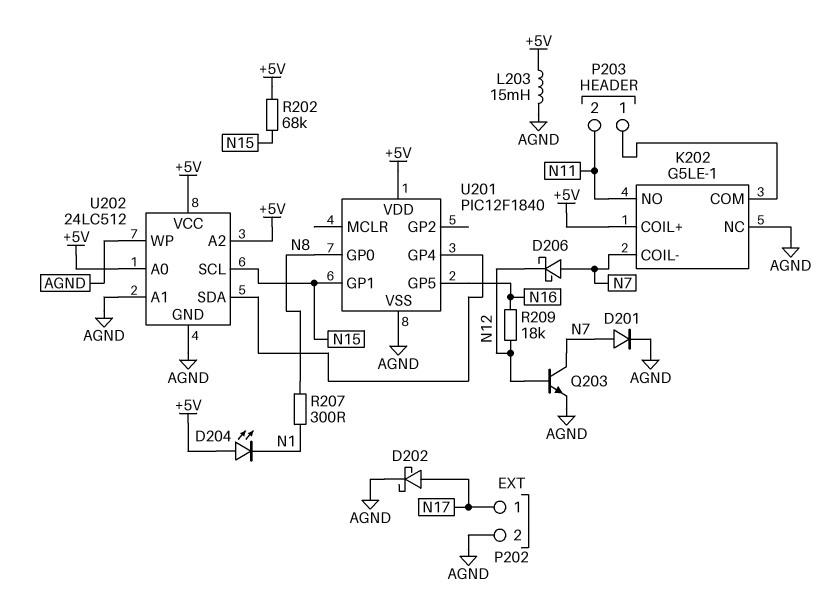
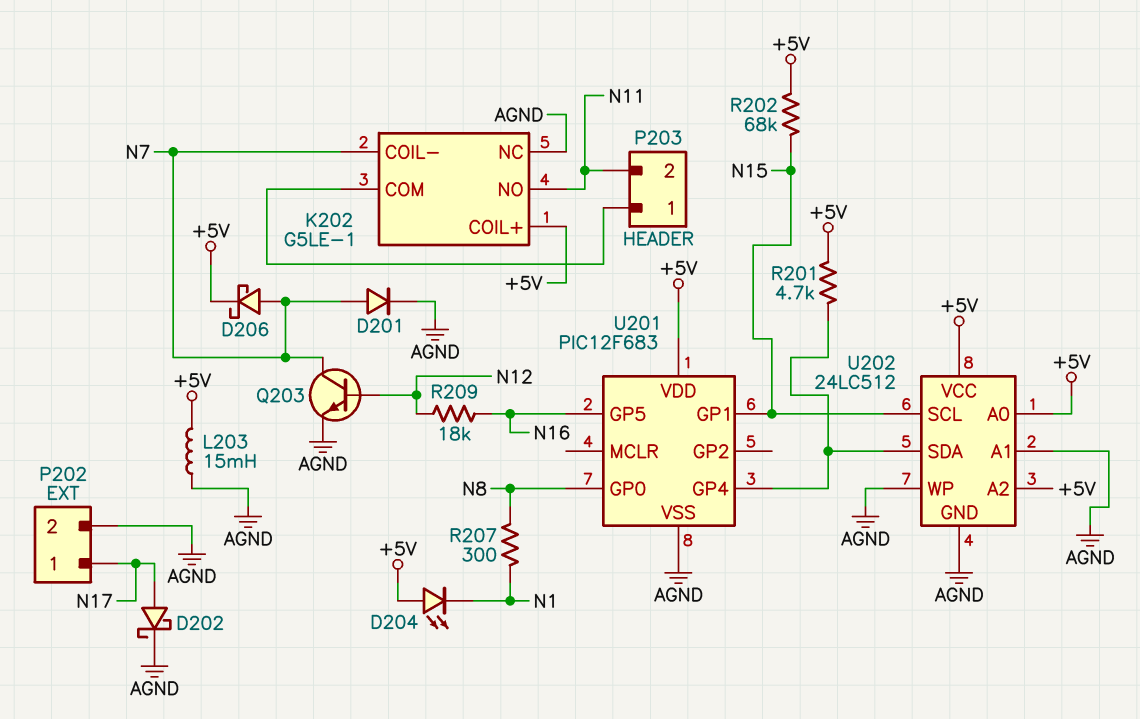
D206: schottky (A N7, K N12) -> schottky (A N7, K +5V)
R201: none -> 4.7k (+5V, U201/GP4)
U201: PIC12F1840 -> PIC12F683

